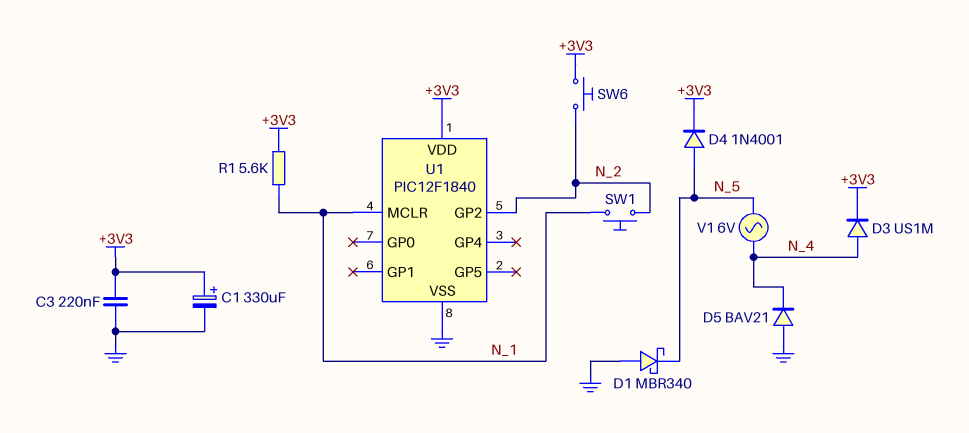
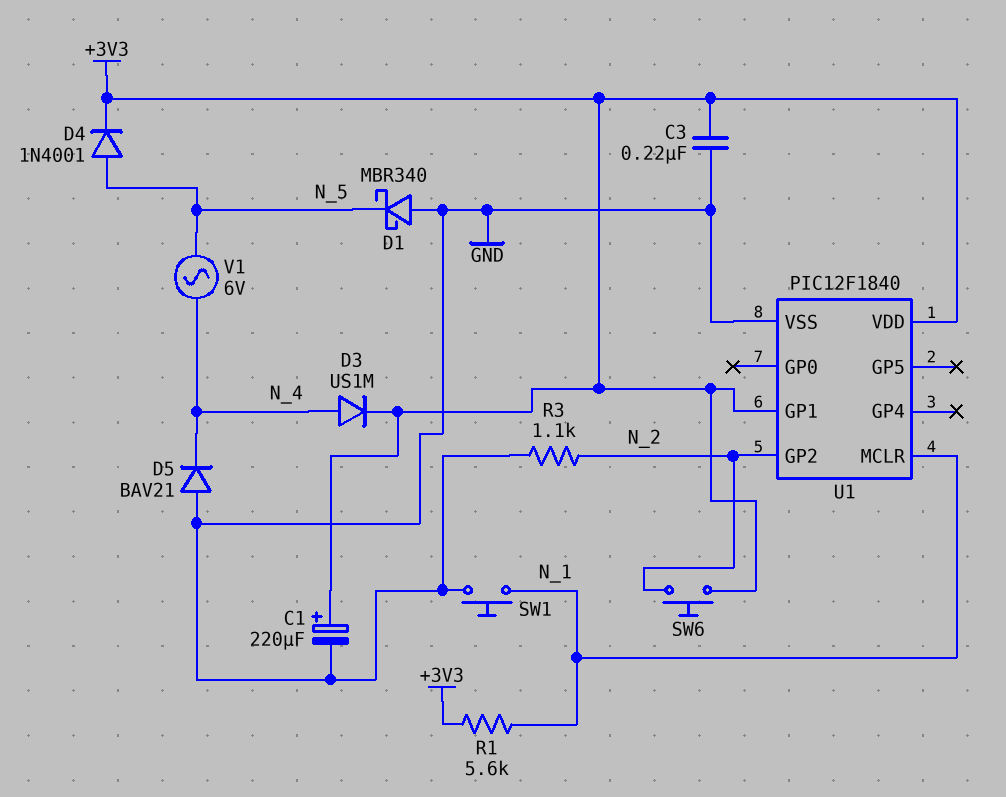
C1: 330uF (plus +3V3, minus GND) -> 220uF (plus +3V3, minus GND)
R3: none -> 1.1k (GND, N_2)
SW1: button (N_1, N_2) -> button (GND, N_1)
U1 pin GP1: none -> +3V3

